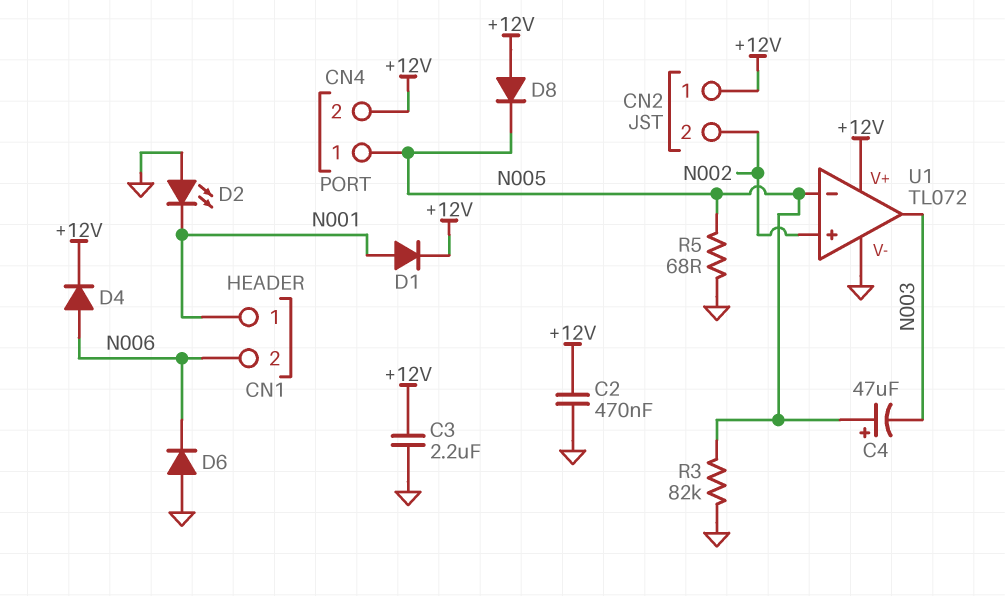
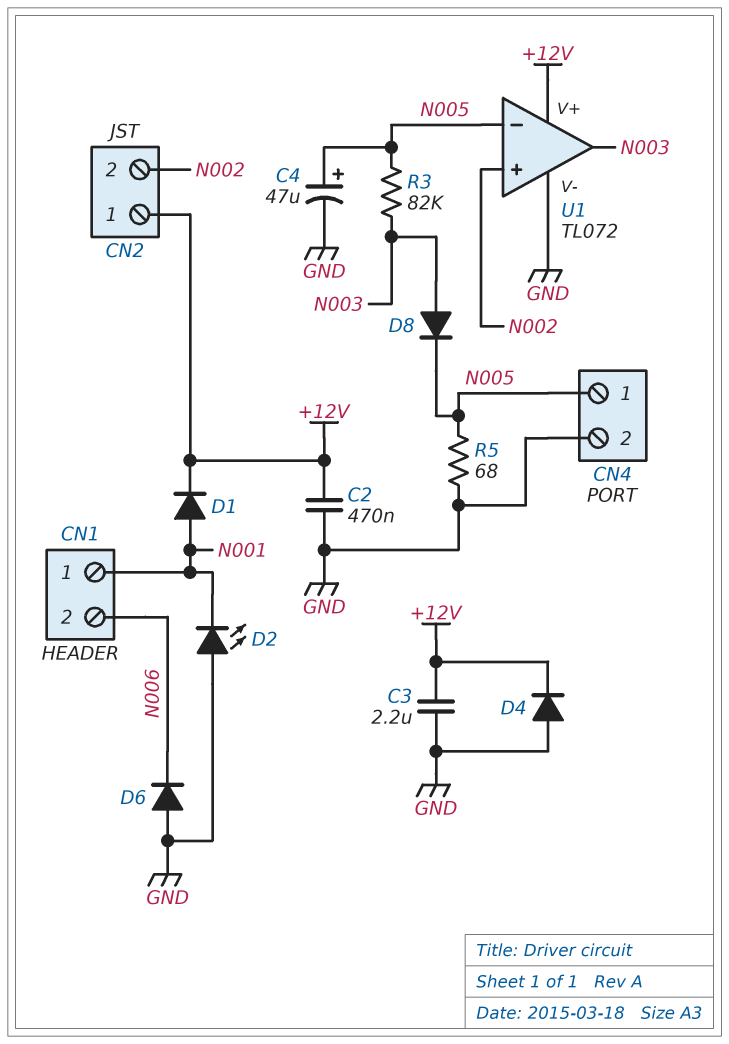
C4: 47uF (plus N005, minus N003) -> 47uF (plus N005, minus GND)
CN4 pin 2: +12V -> GND
D4: diode (A N006, K +12V) -> diode (A GND, K +12V)
D8: diode (A +12V, K N005) -> diode (A N003, K N005)
R3: 82k (GND, N005) -> 82k (N003, N005)

